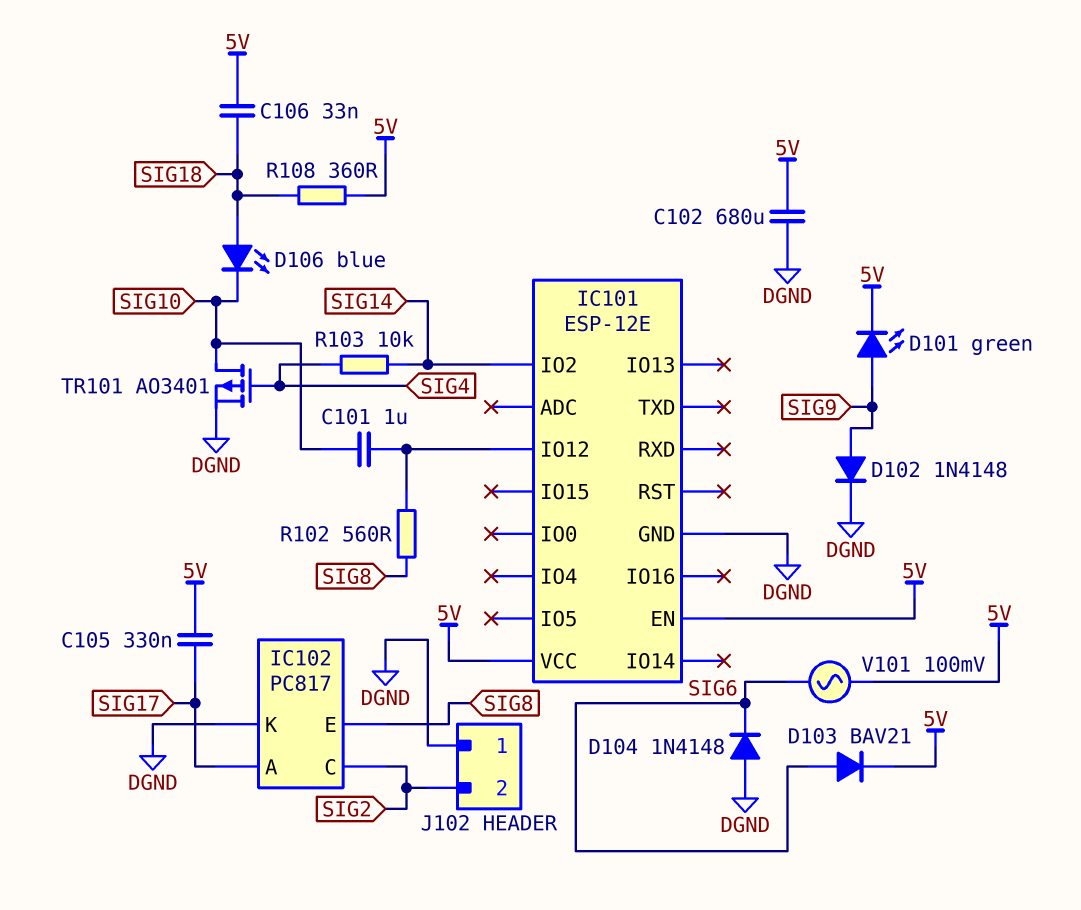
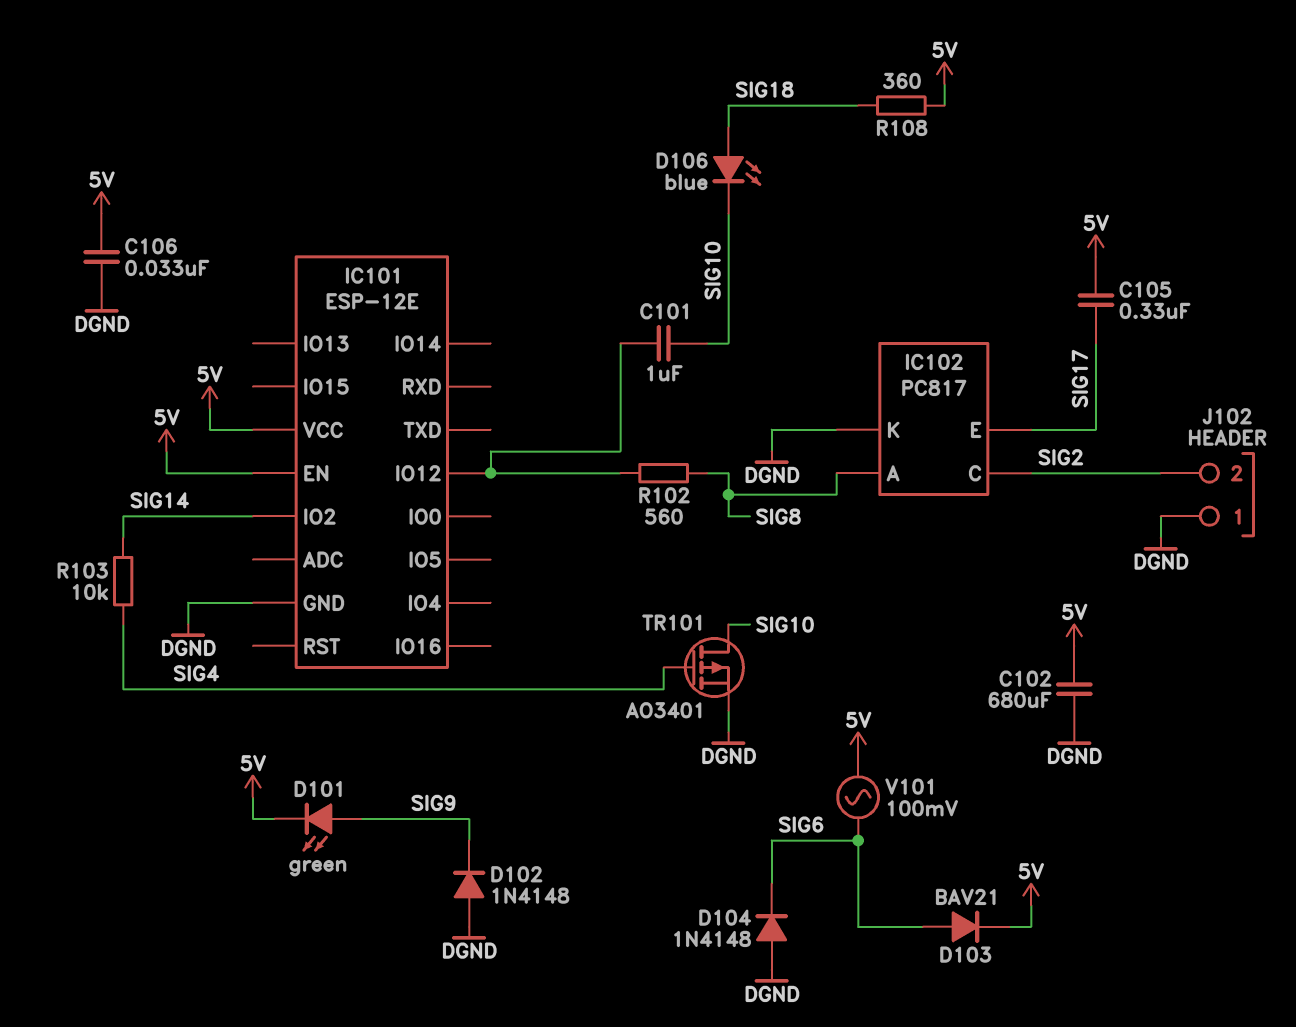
C106: 33nF (5V, SIG18) -> 33nF (5V, DGND)
D102: diode 1N4148 (A SIG9, K DGND) -> diode 1N4148 (A DGND, K SIG9)
IC102 pin A: SIG17 -> SIG8
IC102 pin E: SIG8 -> SIG17

